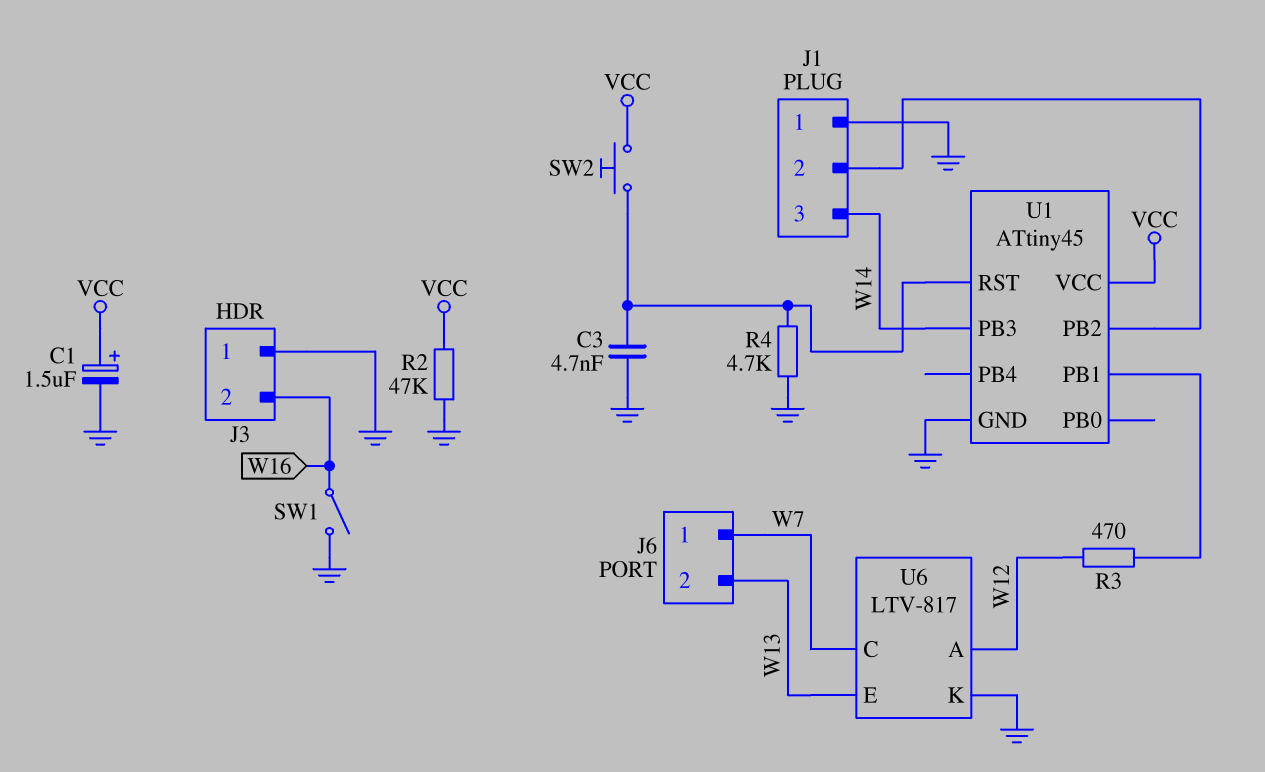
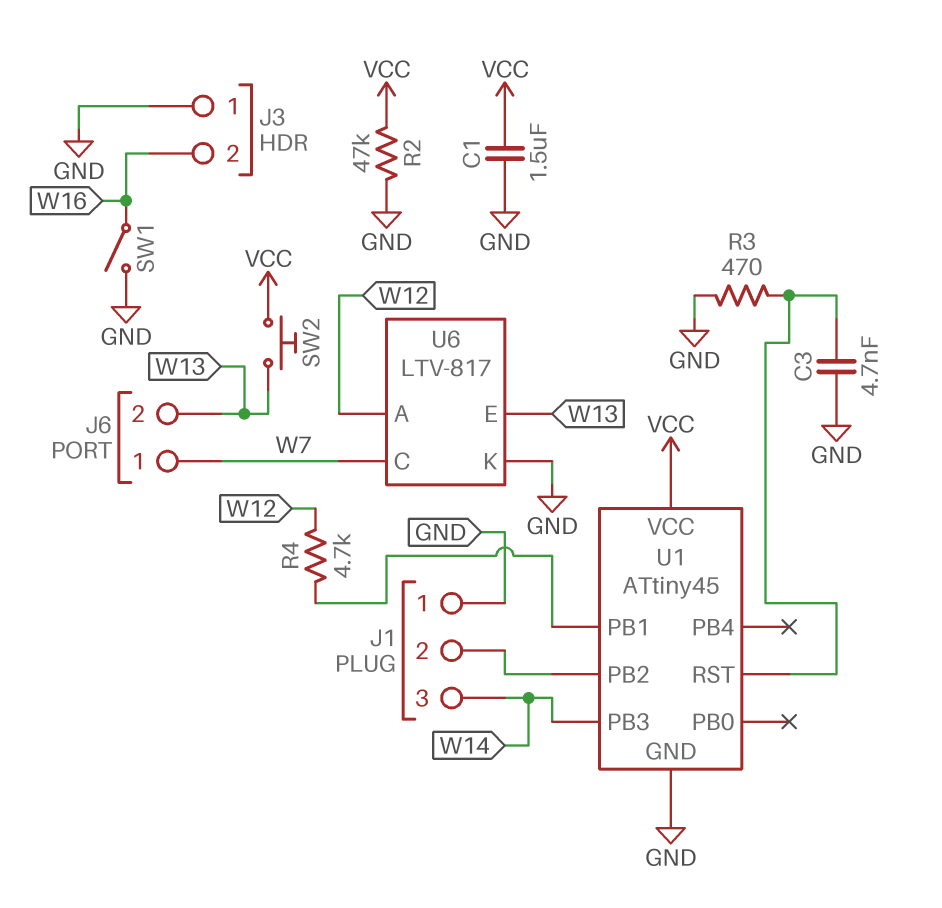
C1: 1.5uF (plus VCC, minus GND) -> 1.5uF (GND, VCC)
R3: 470 (U1/PB1, W12) -> 470 (GND, U1/RST)
R4: 4.7k (GND, U1/RST) -> 4.7k (U1/PB1, W12)
SW2: button (U1/RST, VCC) -> button (VCC, W13)

